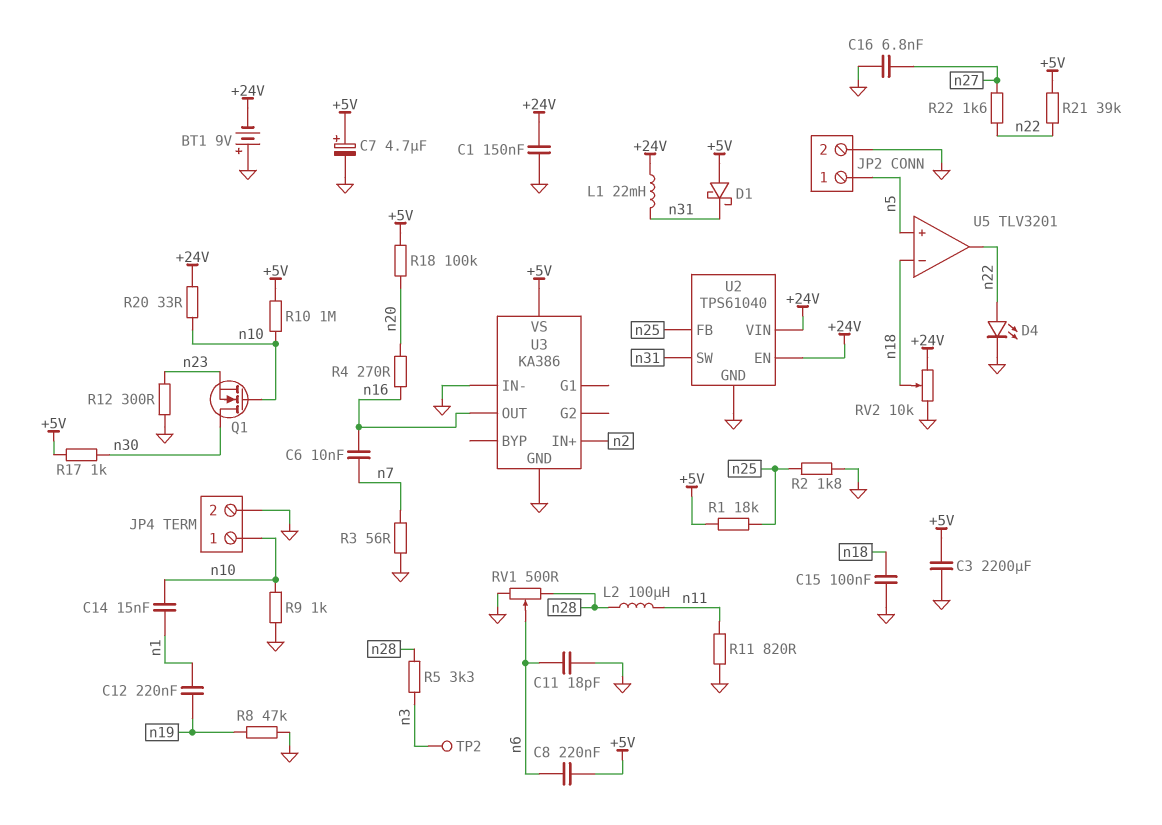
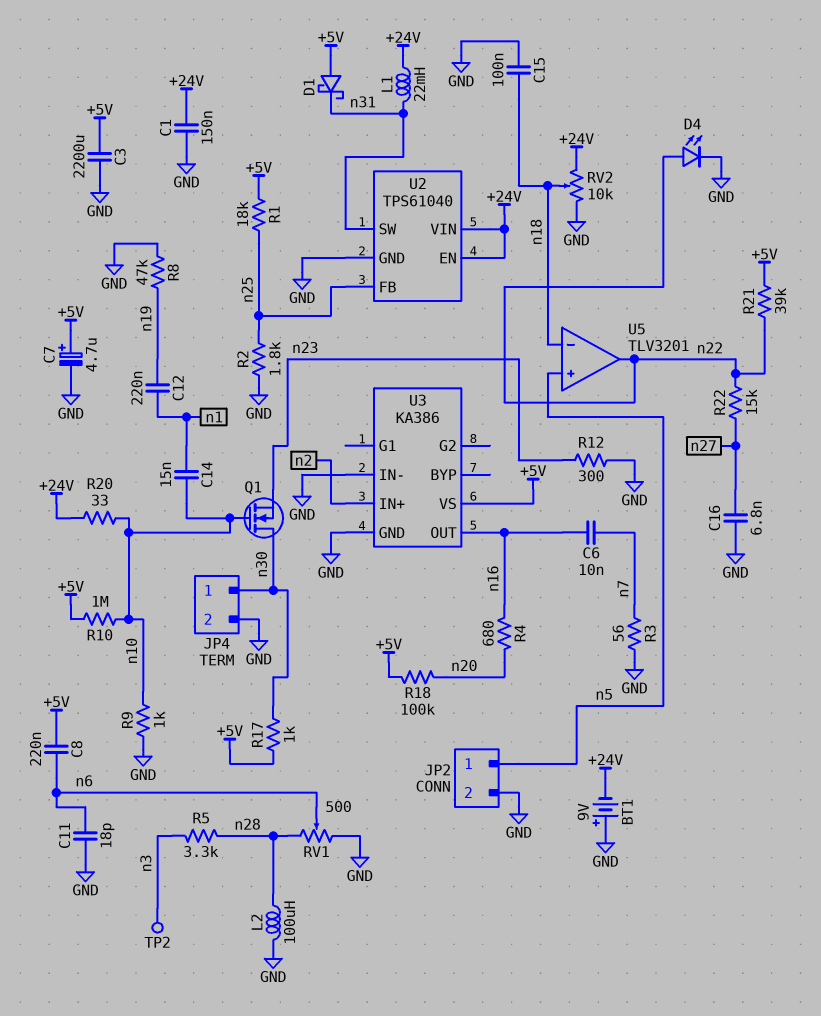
JP4 pin 1: n10 -> n30
L2: 100uH (n11, n28) -> 100uH (GND, n28)
R4: 270 (n16, n20) -> 680 (n16, n20)
R11: 820 (GND, n11) -> none
R22: 1.6k (n22, n27) -> 15k (n22, n27)

